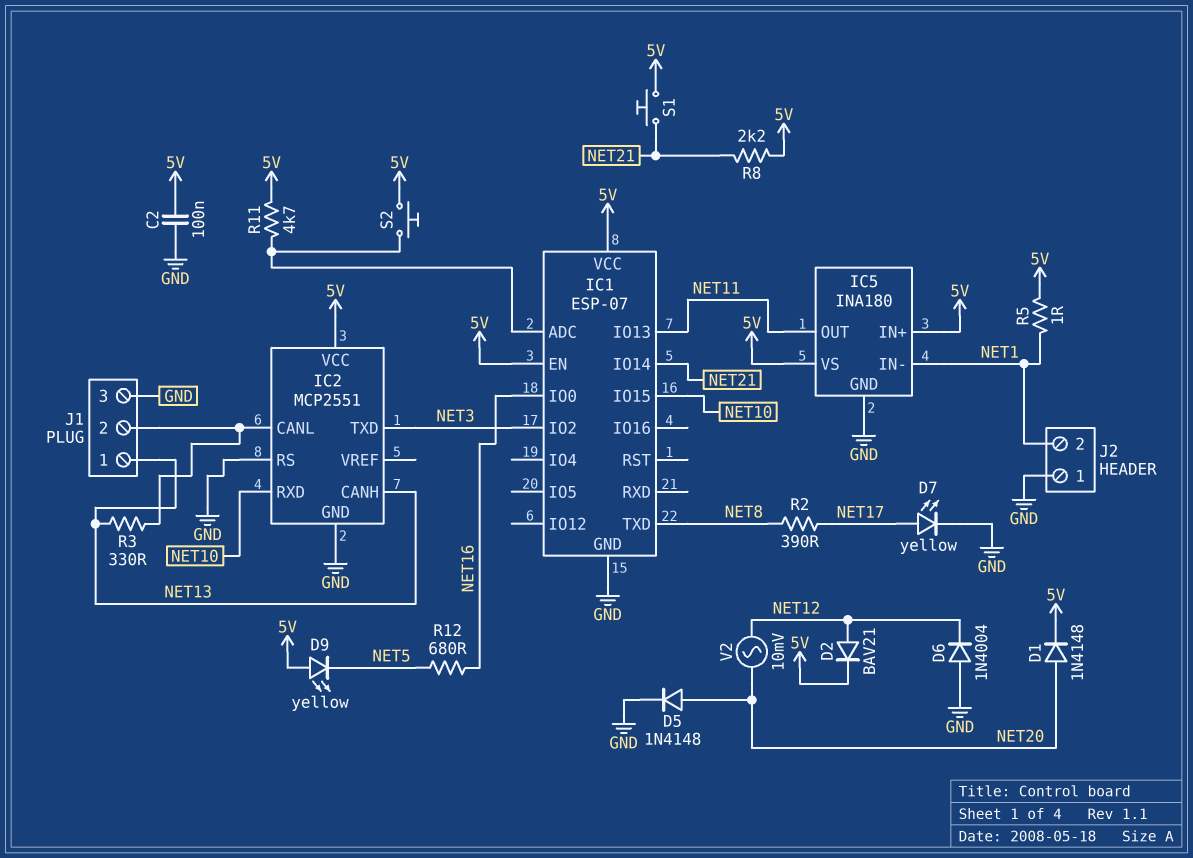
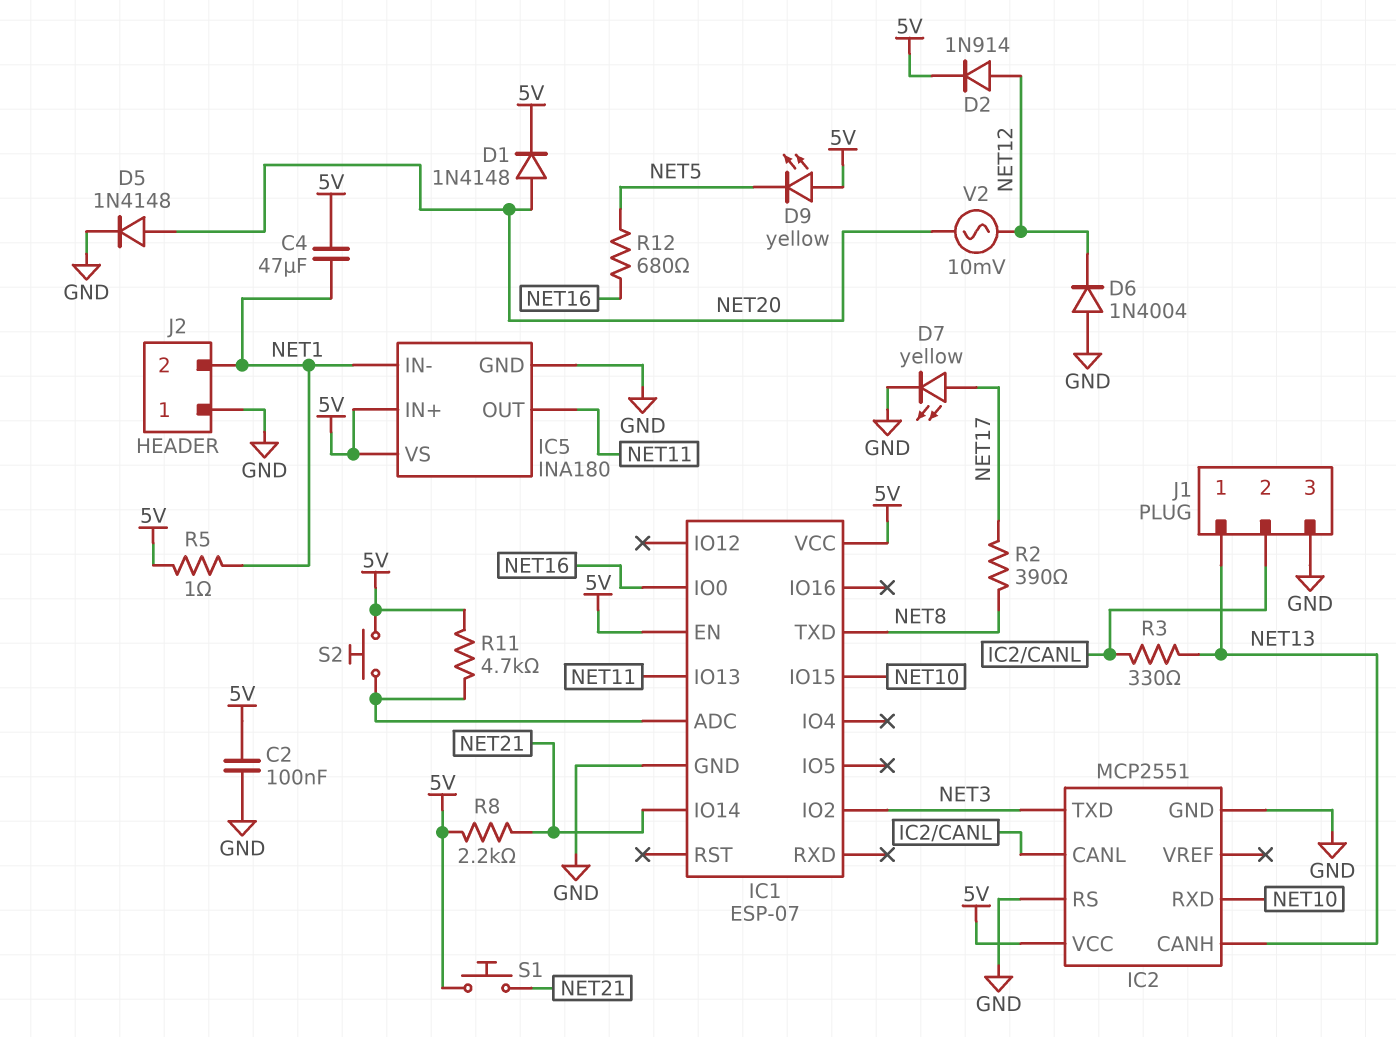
C4: none -> 47uF (5V, NET1)
D2: diode BAV21 (A NET12, K 5V) -> diode 1N914 (A NET12, K 5V)

